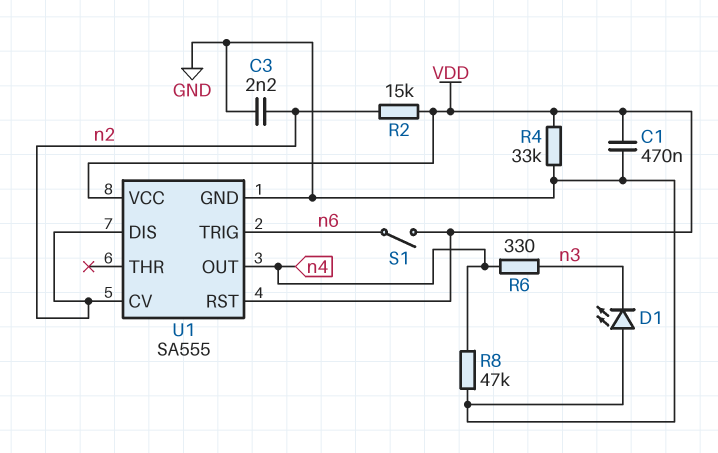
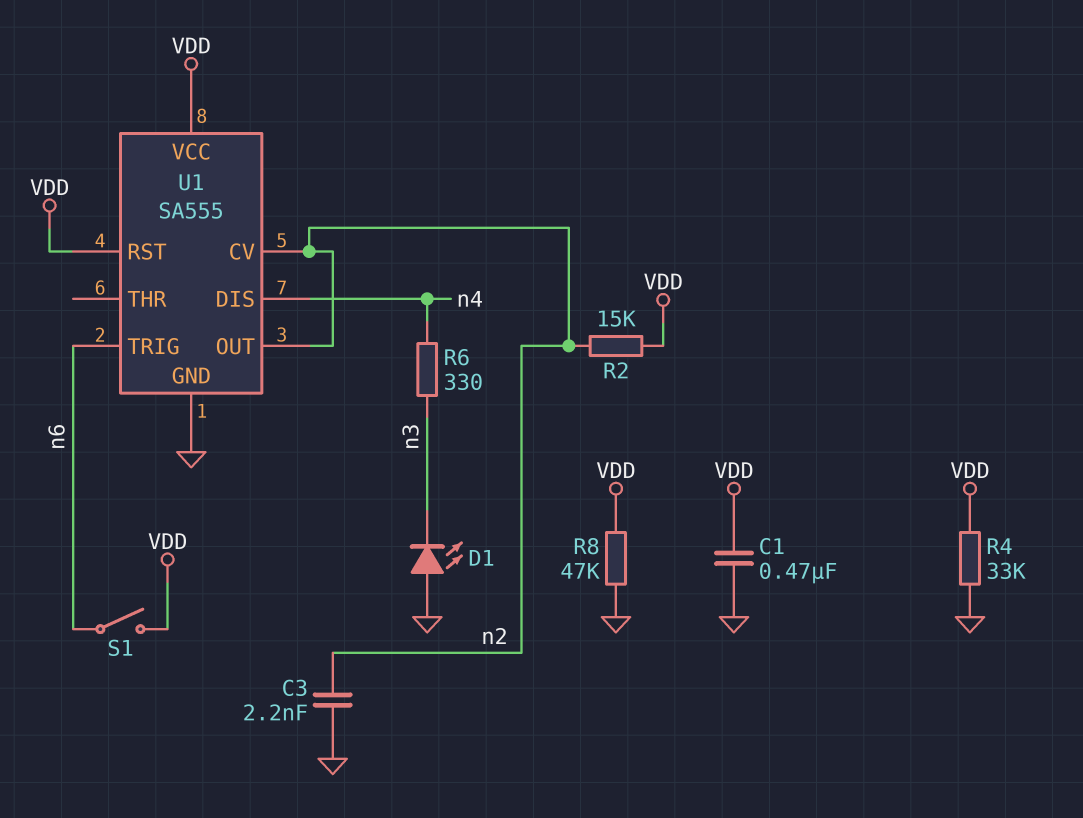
R8: 47k (GND, n4) -> 47k (GND, VDD)
U1 pin DIS: n2 -> n4
U1 pin OUT: n4 -> n2

